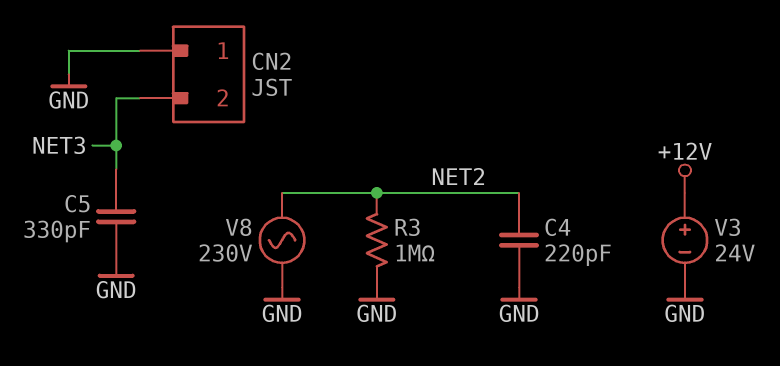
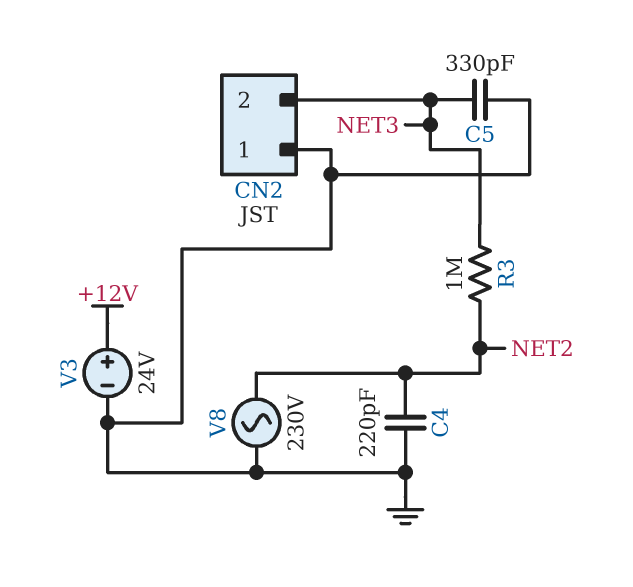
R3: 1M (GND, NET2) -> 1M (NET2, NET3)

